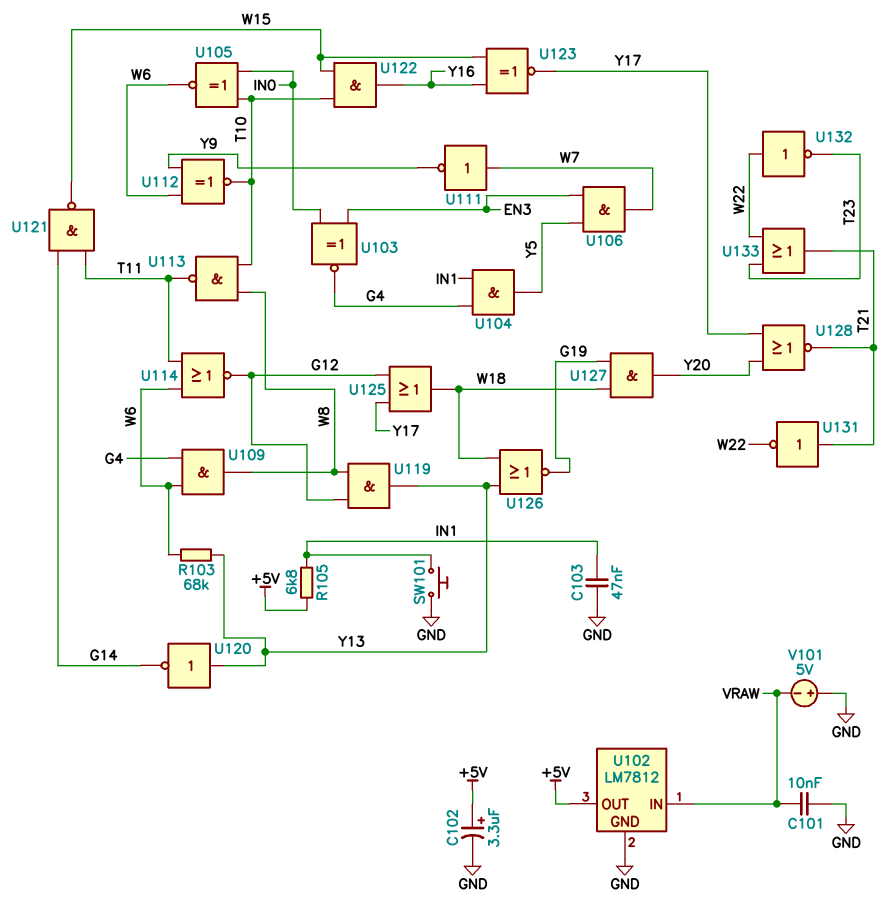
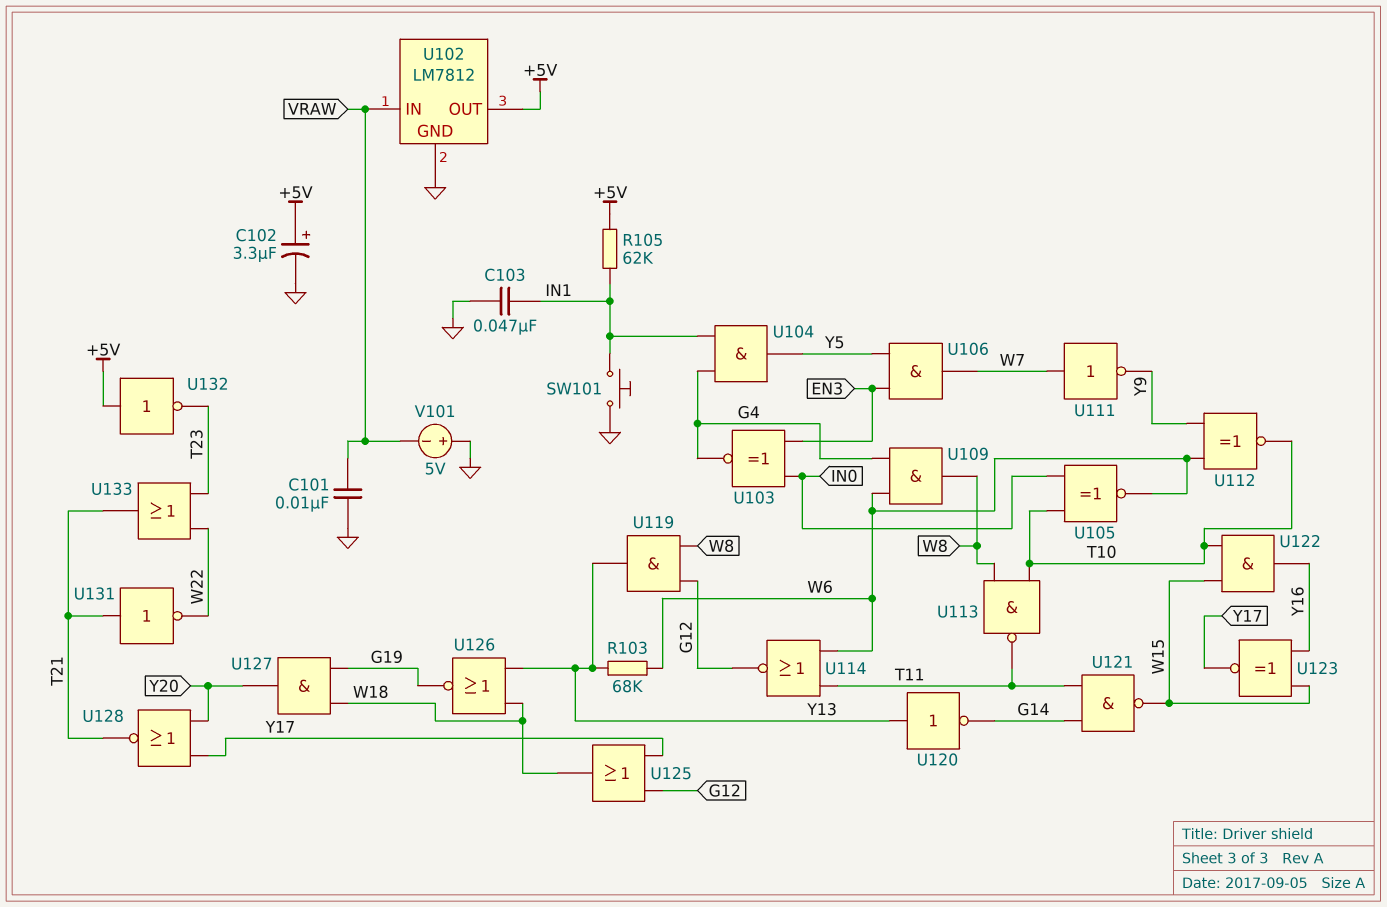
R105: 6.8k (+5V, IN1) -> 62k (+5V, IN1)
U132: NOT (in W22, out T23) -> NOT (in +5V, out T23)

